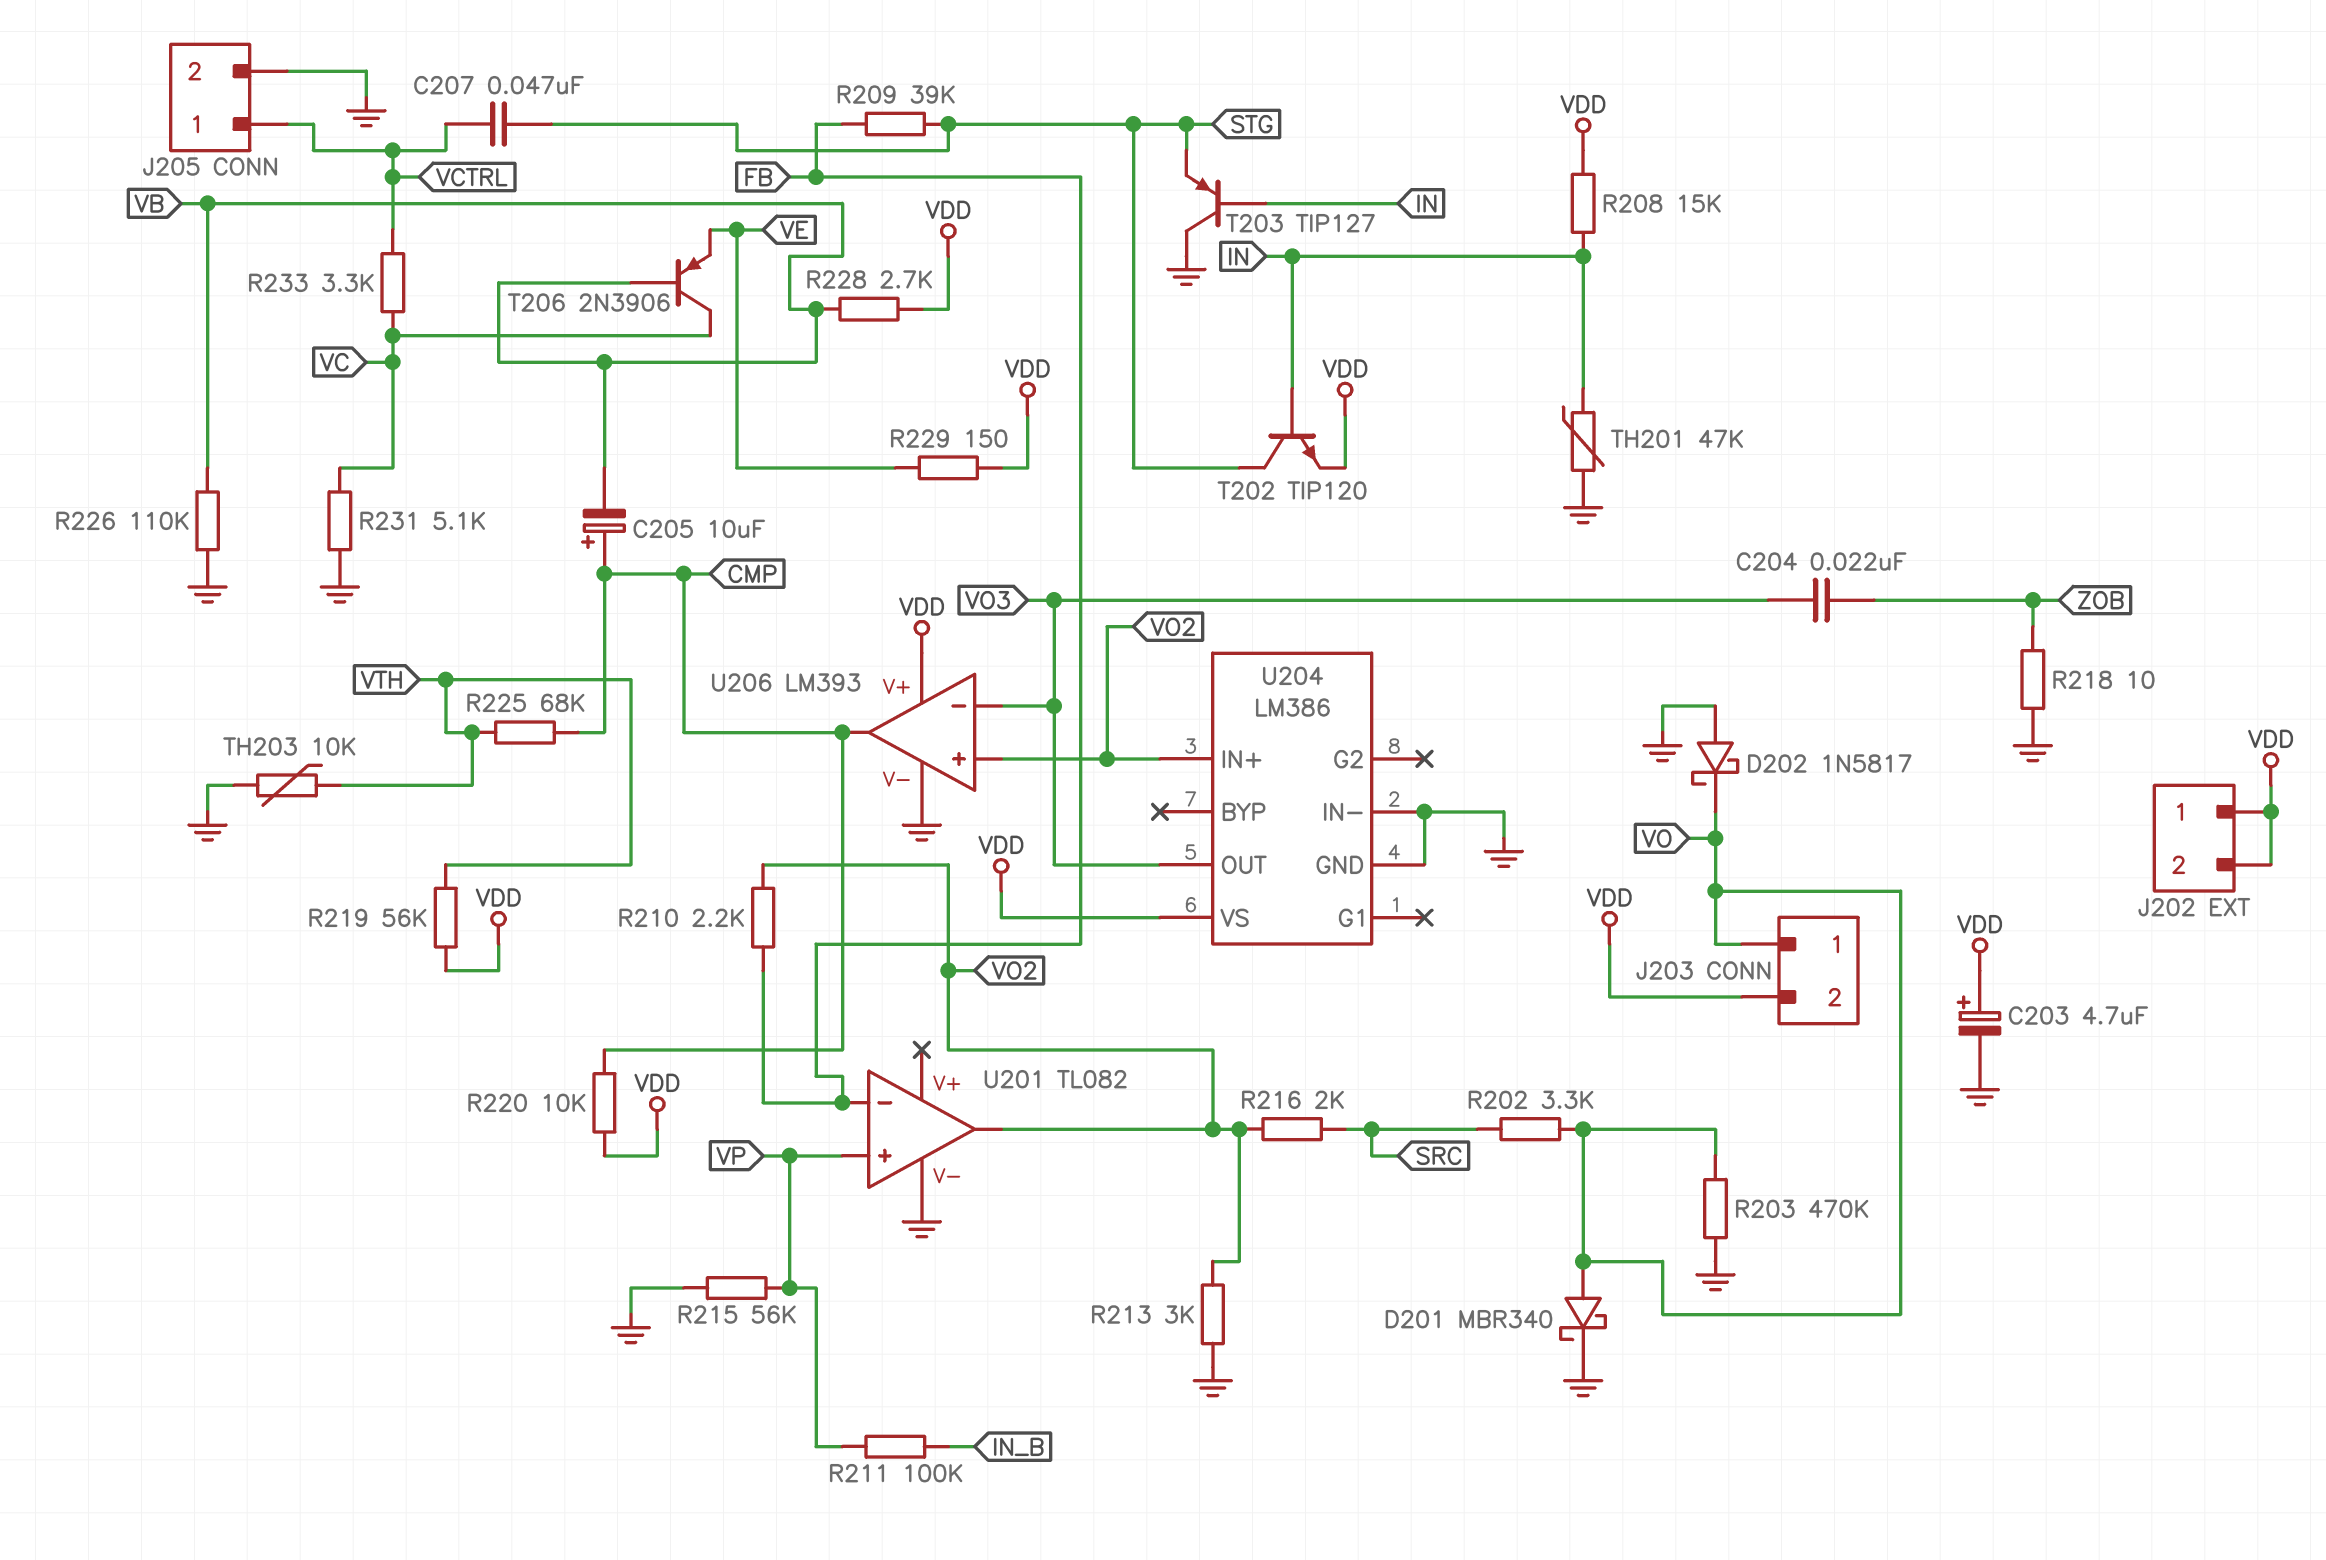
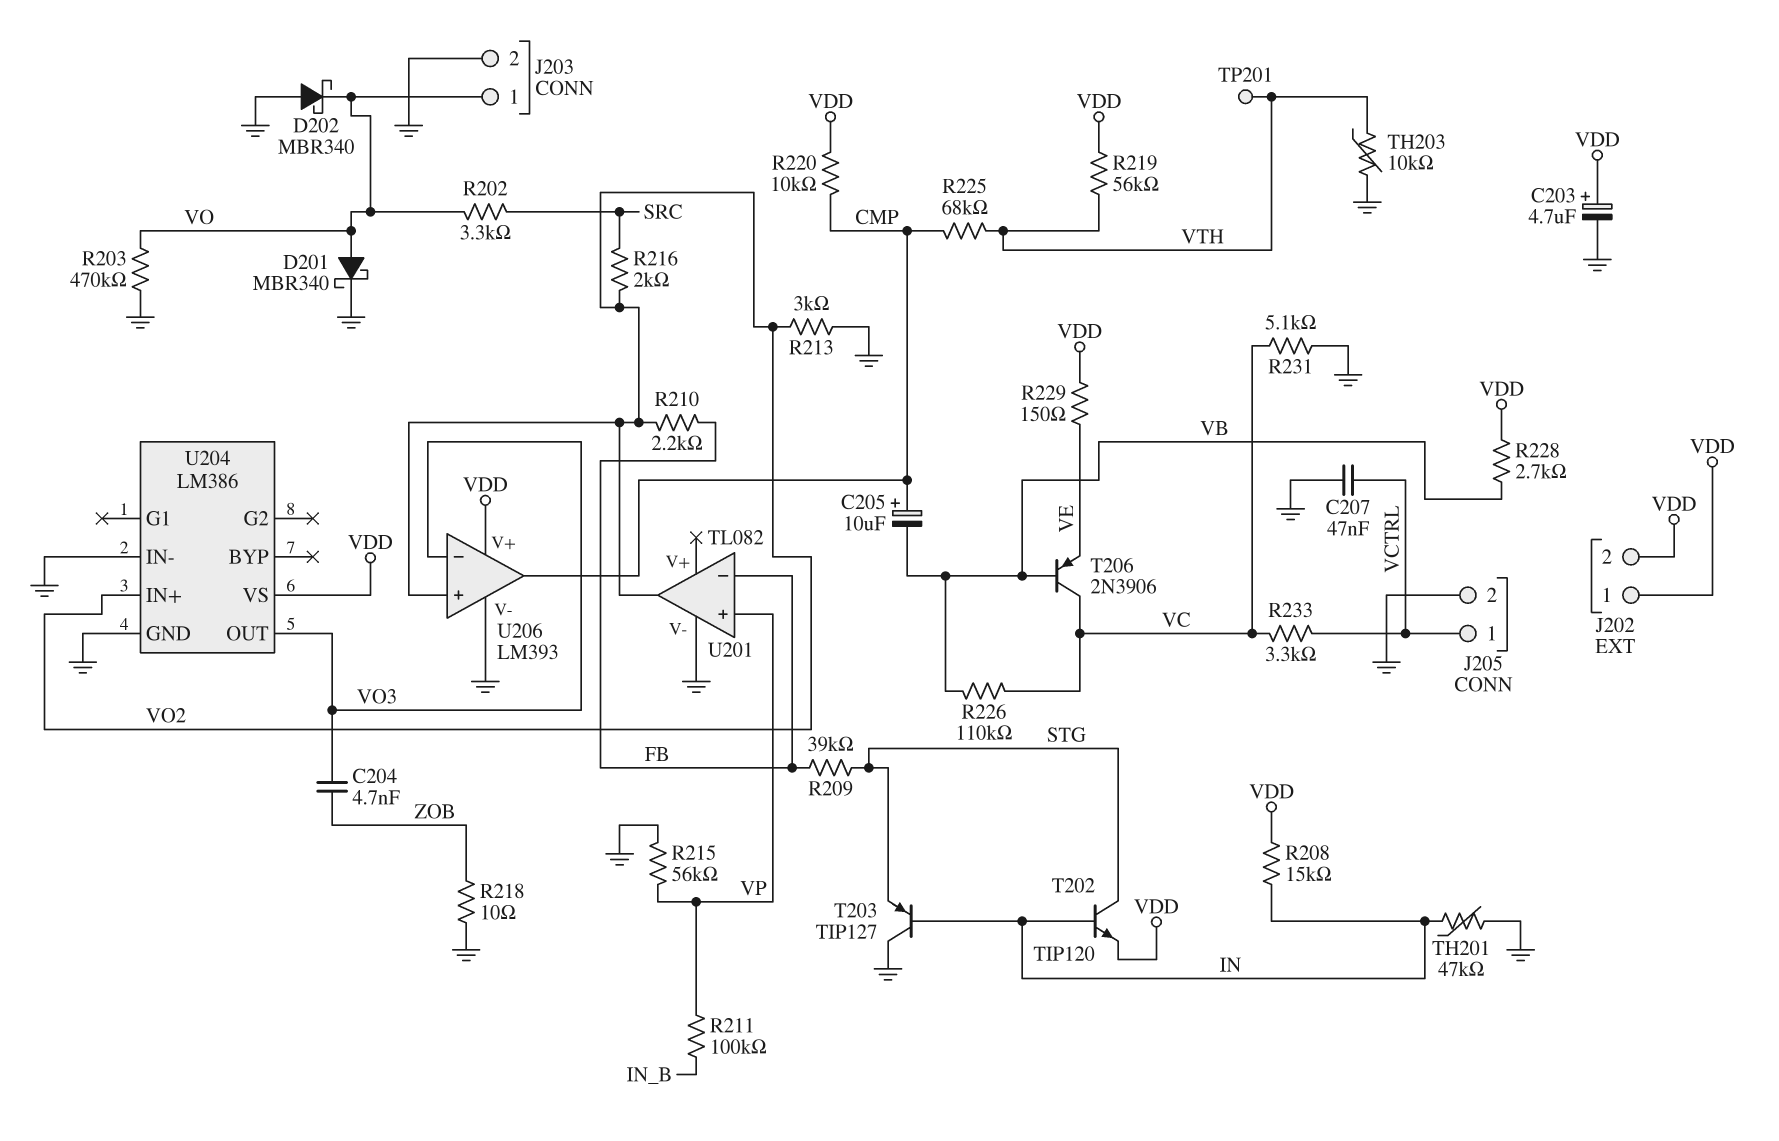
C204: 22nF (VO3, ZOB) -> 4.7nF (VO3, ZOB)
C207: 47nF (STG, VCTRL) -> 47nF (GND, VCTRL)
D202: schottky 1N5817 (A GND, K VO) -> schottky MBR340 (A GND, K VO)
J203 pin 2: VDD -> GND
R226: 110k (GND, VB) -> 110k (VB, VC)
TP201: none -> test point (VTH)

